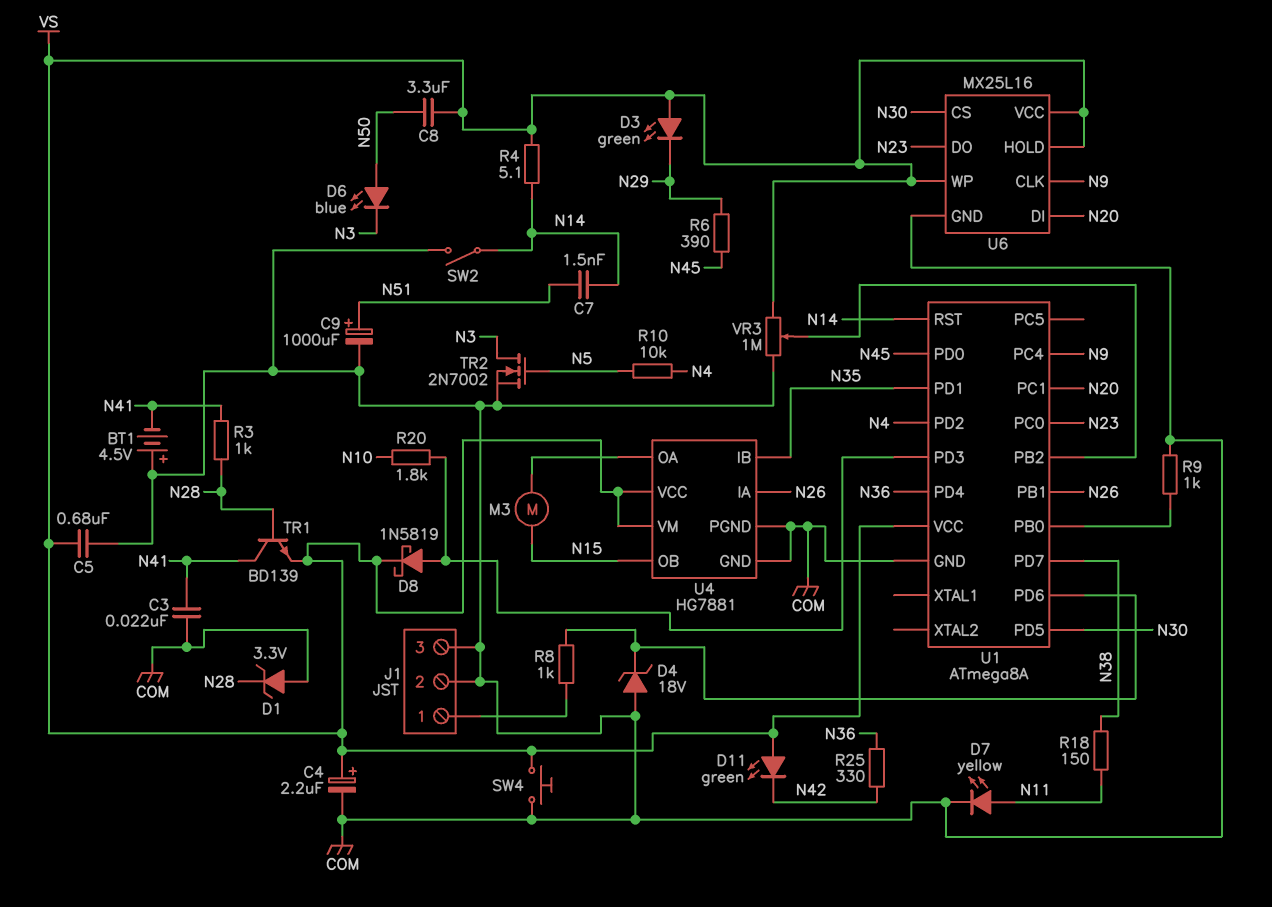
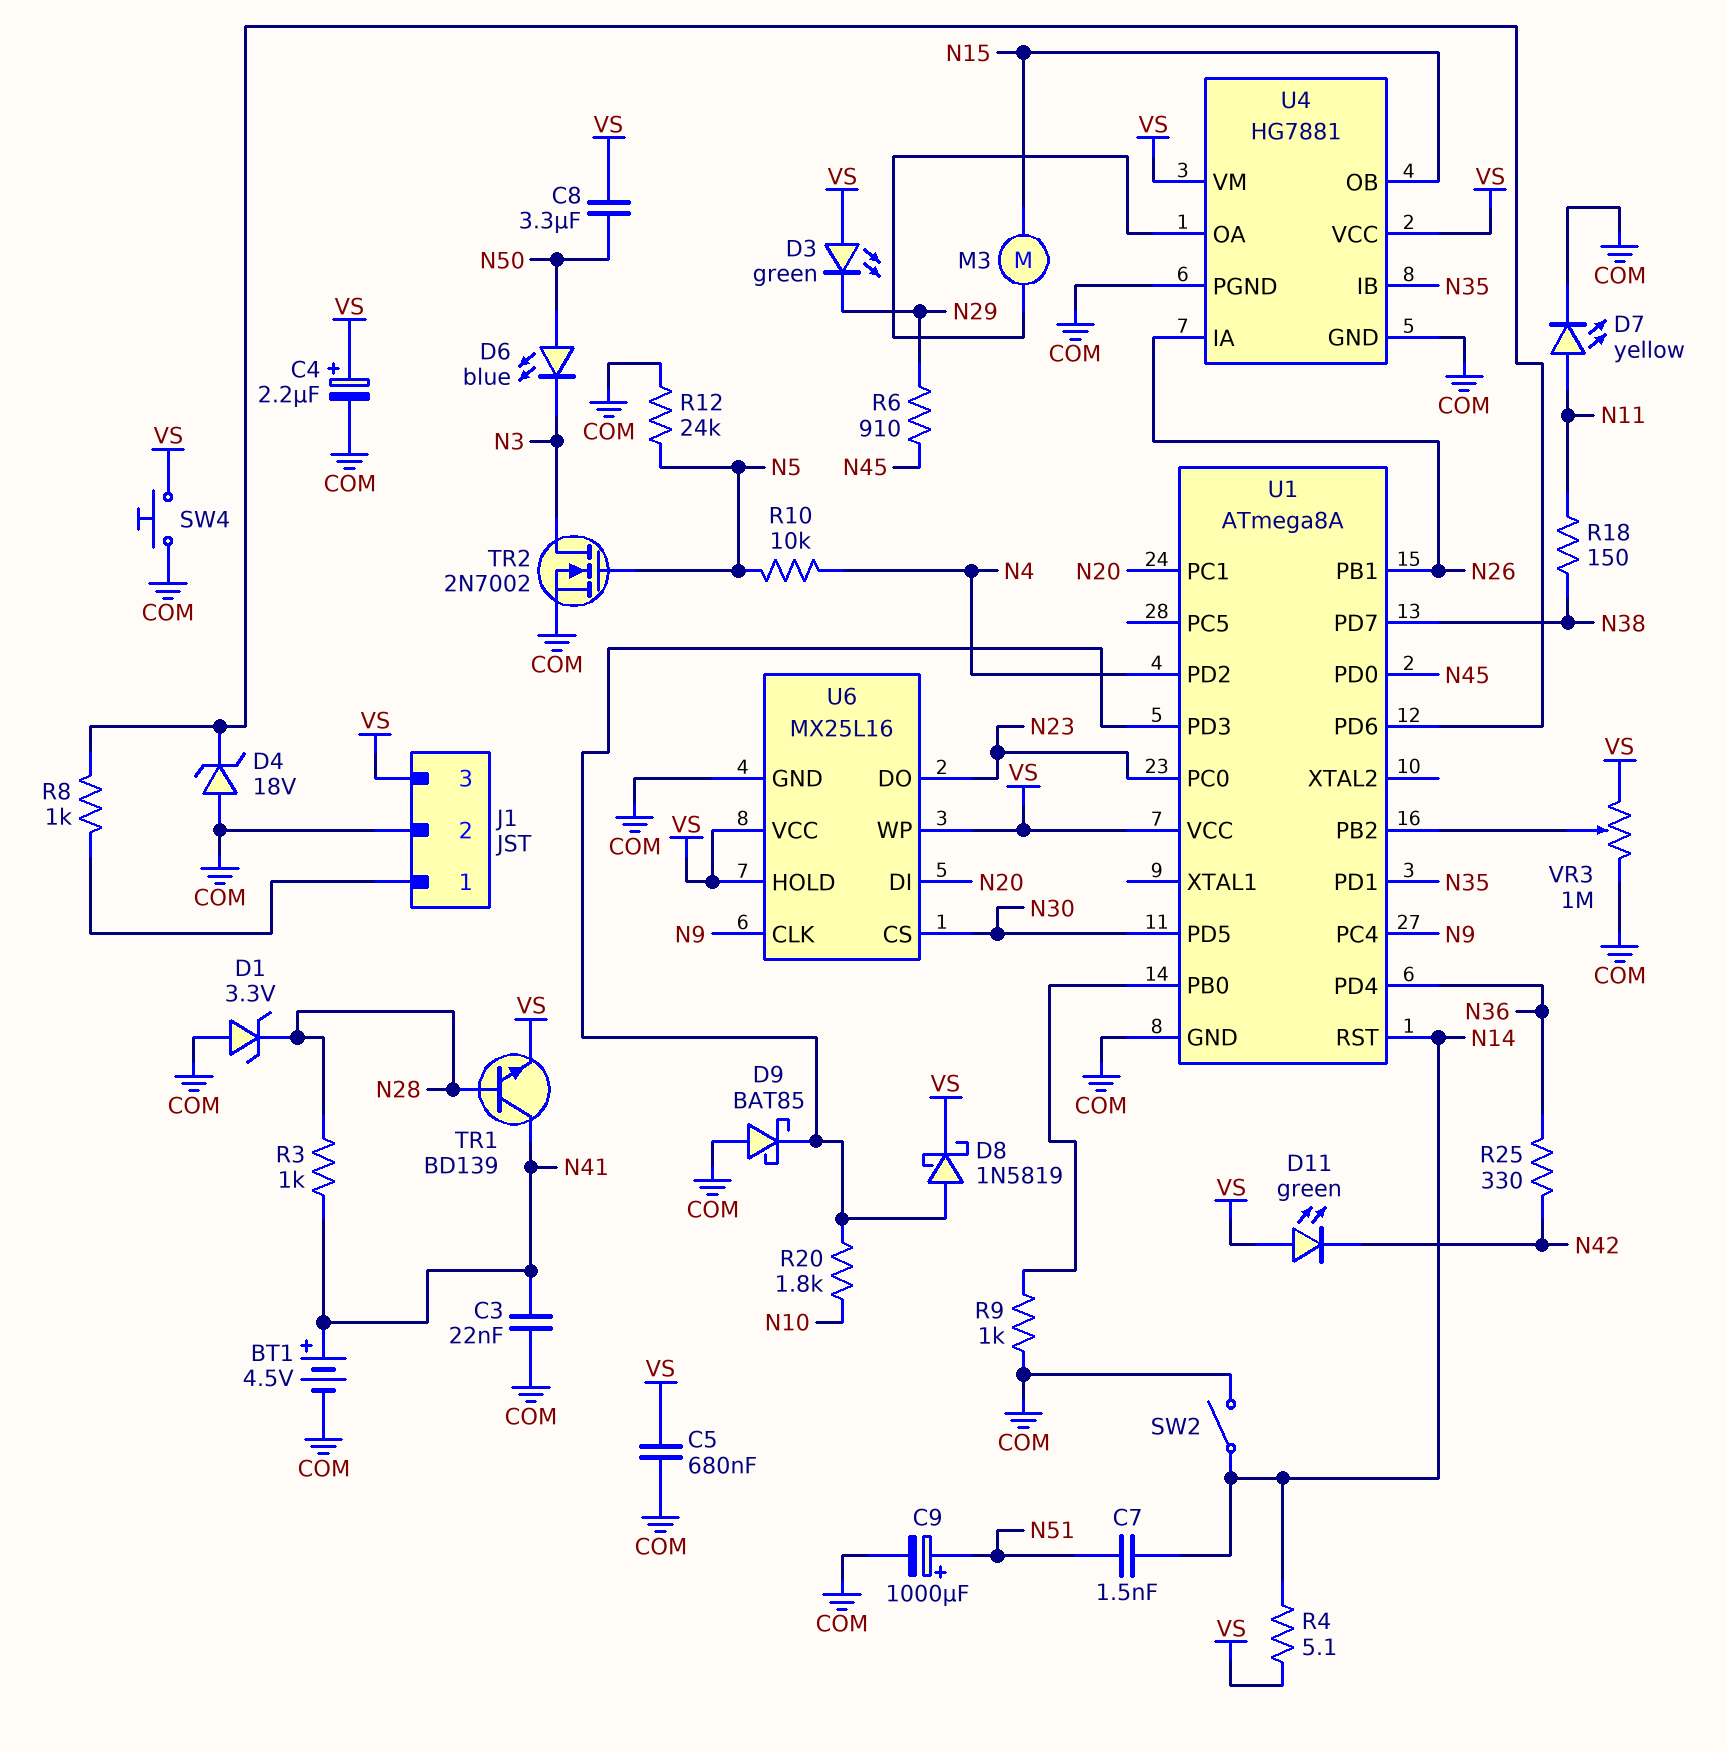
BT1: 4.5V (plus COM, minus N41) -> 4.5V (plus N41, minus COM)
D9: none -> schottky BAT85 (A COM, K U1/PD3)
J1 pin 3: COM -> VS
R6: 390 (N29, N45) -> 910 (N29, N45)
R12: none -> 24k (COM, N5)

